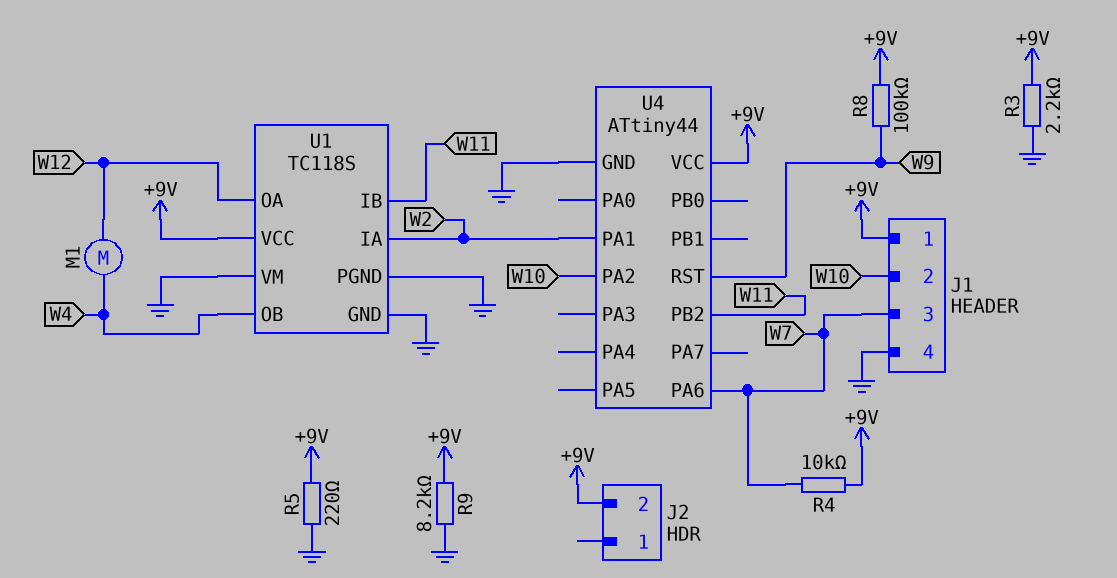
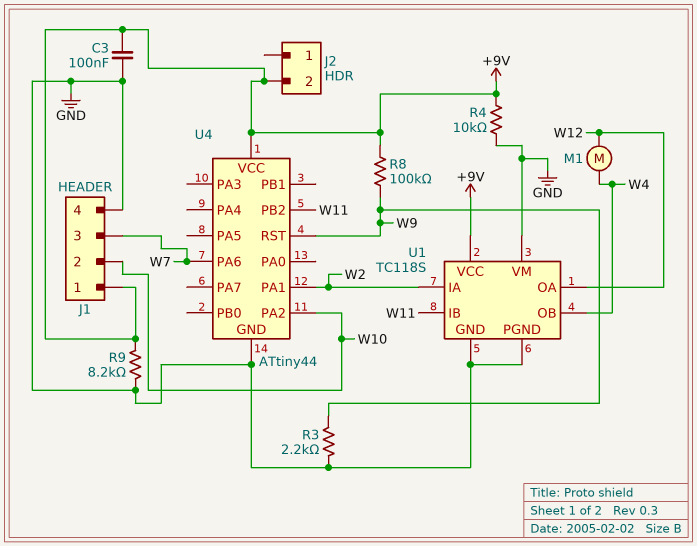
C3: none -> 100nF (+9V, GND)
R3: 2.2k (+9V, GND) -> 2.2k (GND, W9)
R4: 10k (+9V, W7) -> 10k (+9V, GND)
R5: 220 (+9V, GND) -> none

